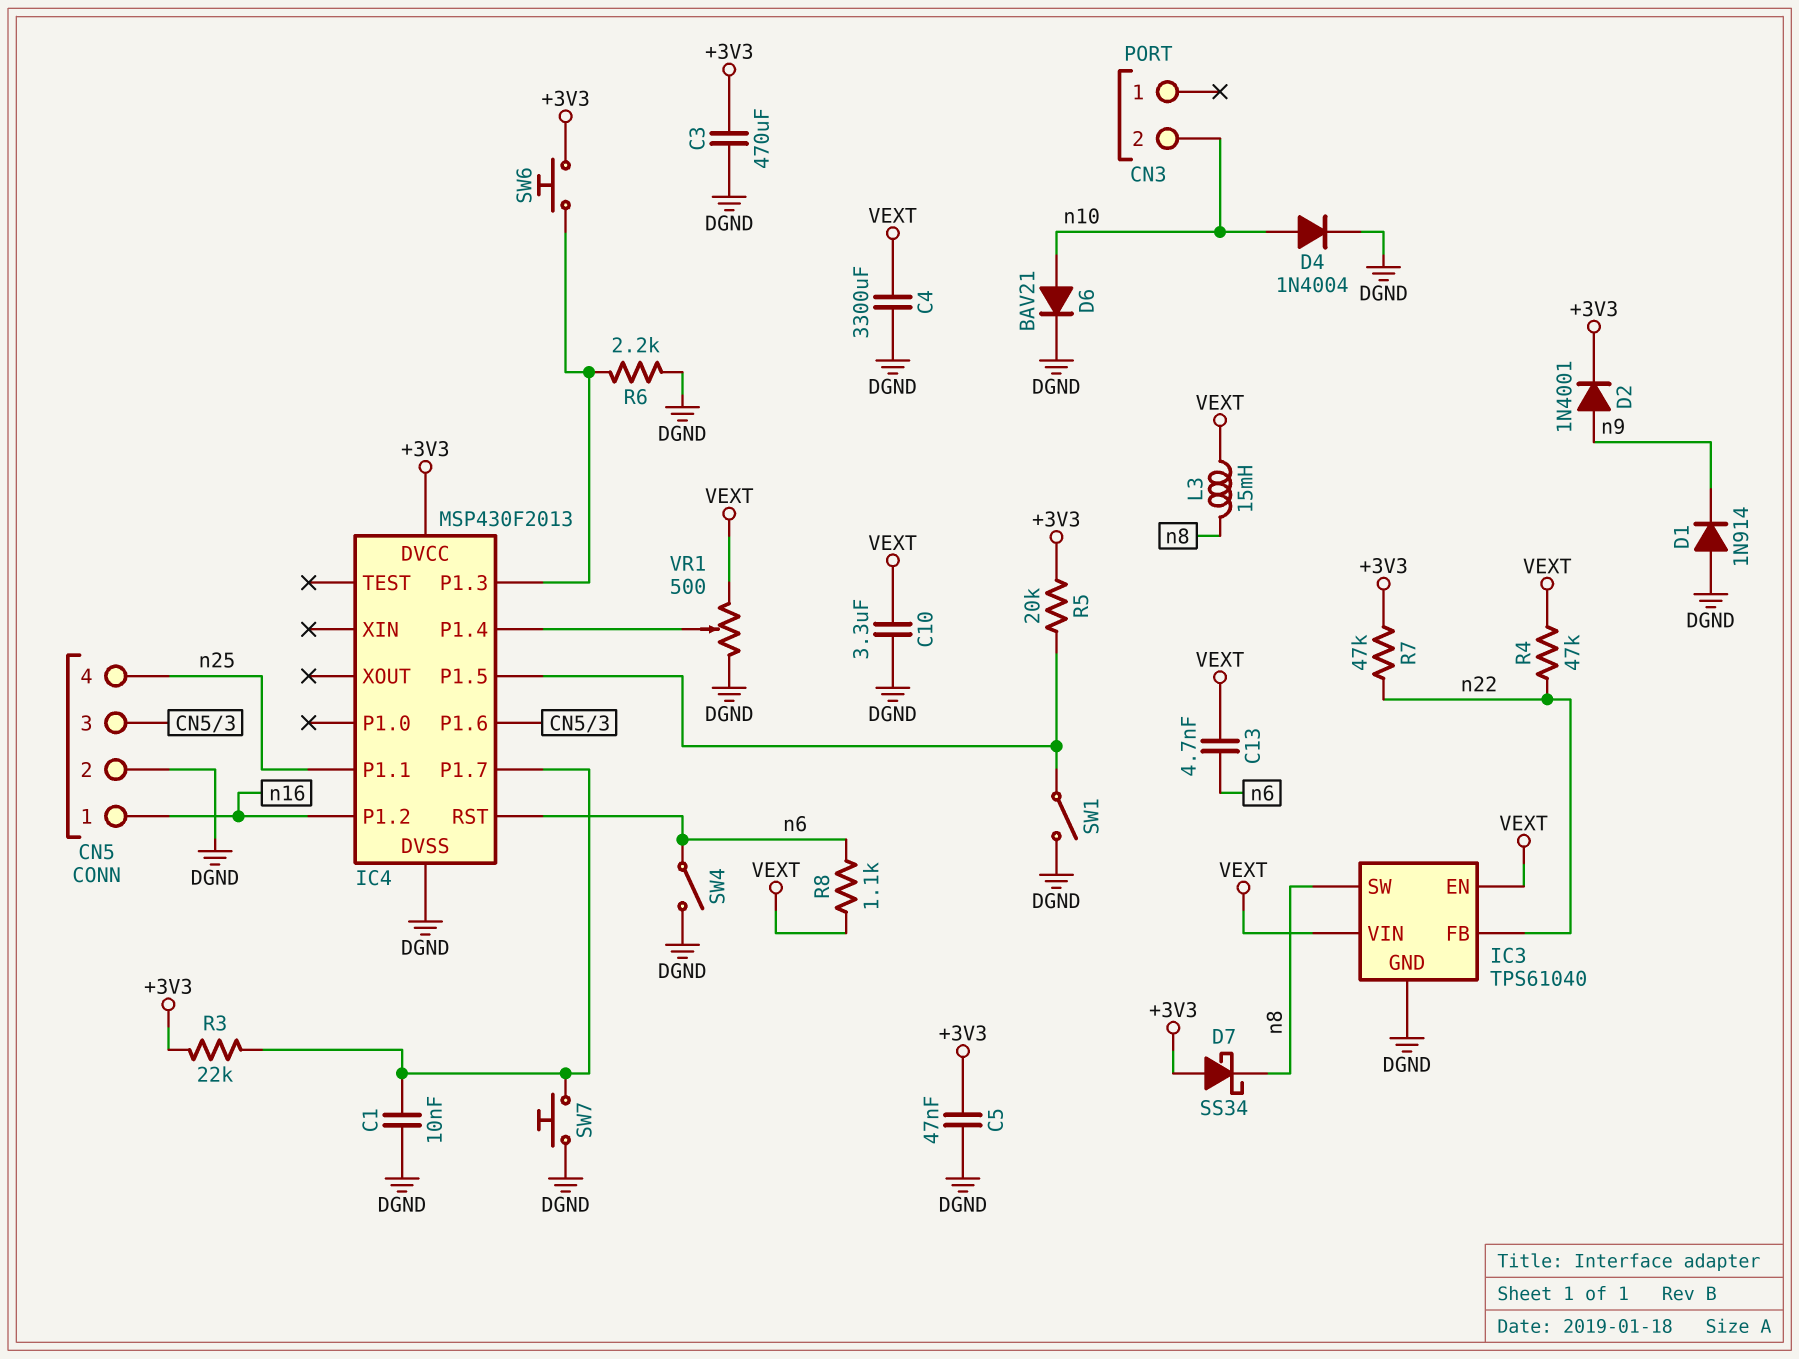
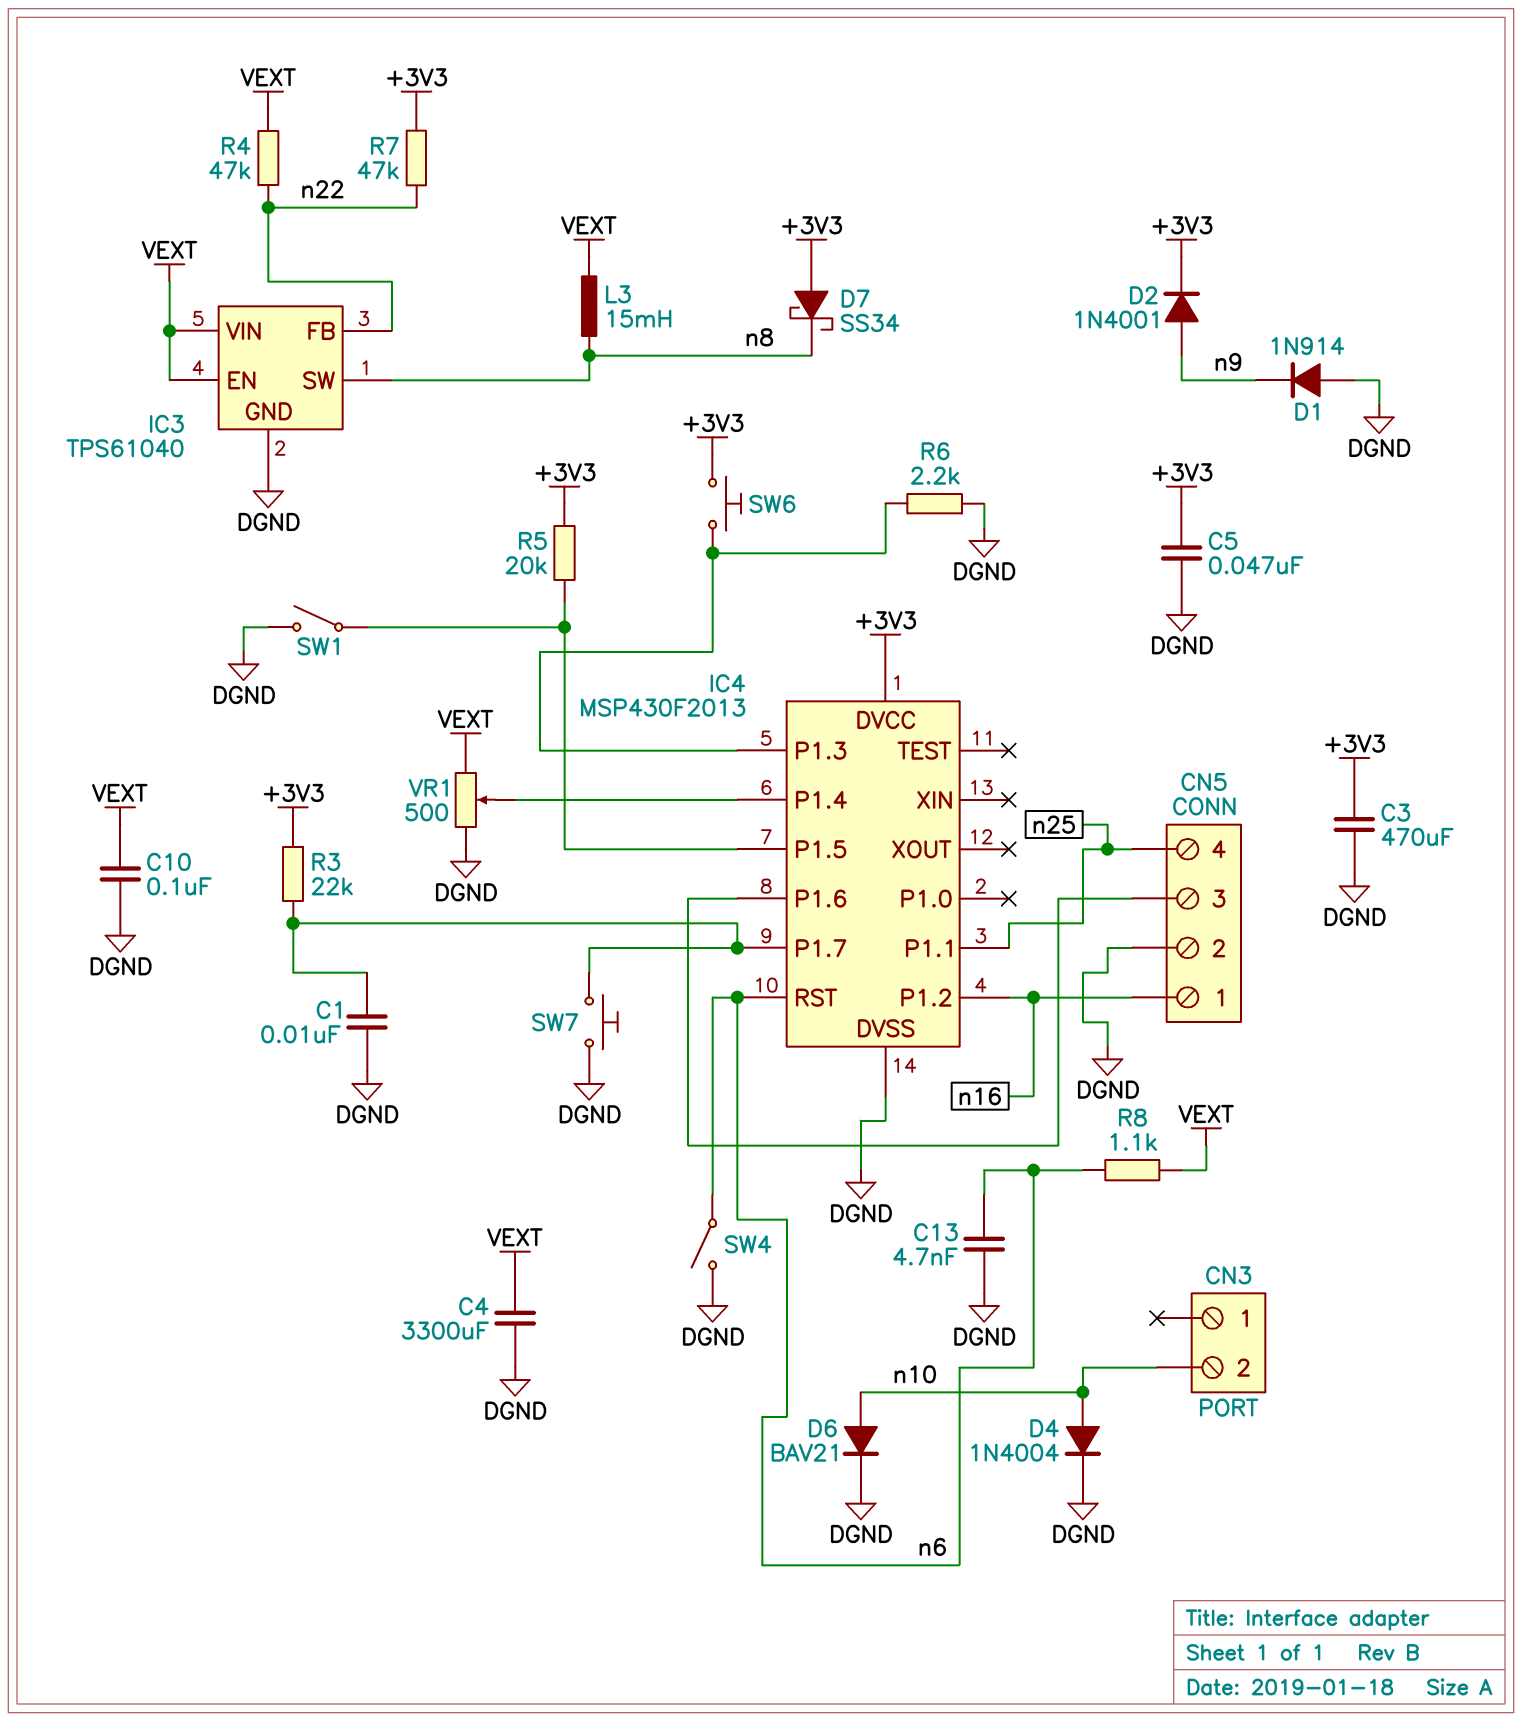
C10: 3.3uF (DGND, VEXT) -> 100nF (DGND, VEXT)
C13: 4.7nF (VEXT, n6) -> 4.7nF (DGND, n6)

